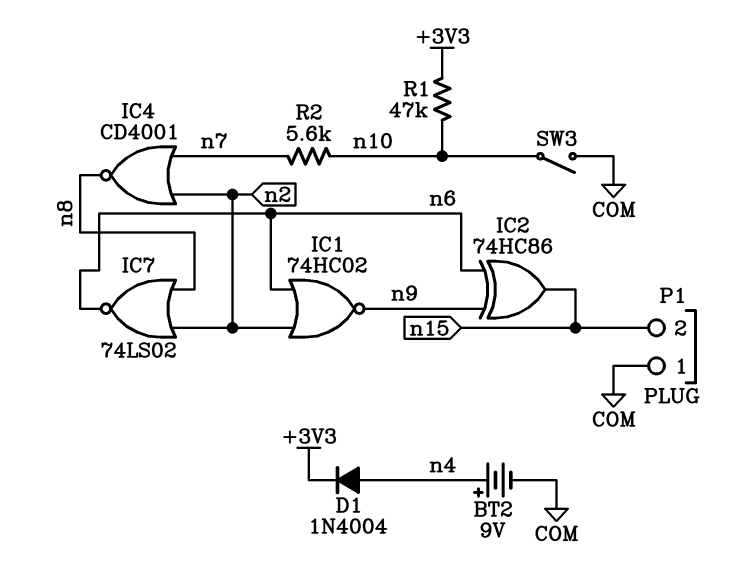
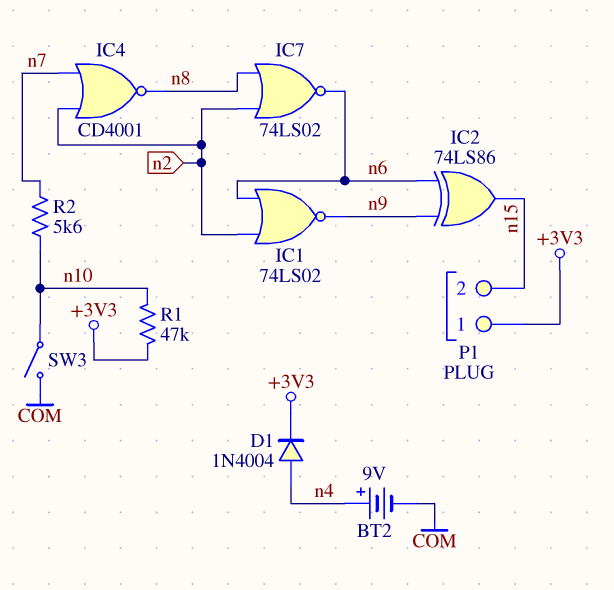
IC1: NOR 74HC02 (in n2, in n6, out n9) -> NOR 74LS02 (in n2, in n6, out n9)
IC2: XOR 74HC86 (in n6, in n9, out n15) -> XOR 74LS86 (in n6, in n9, out n15)
P1 pin 1: COM -> +3V3

